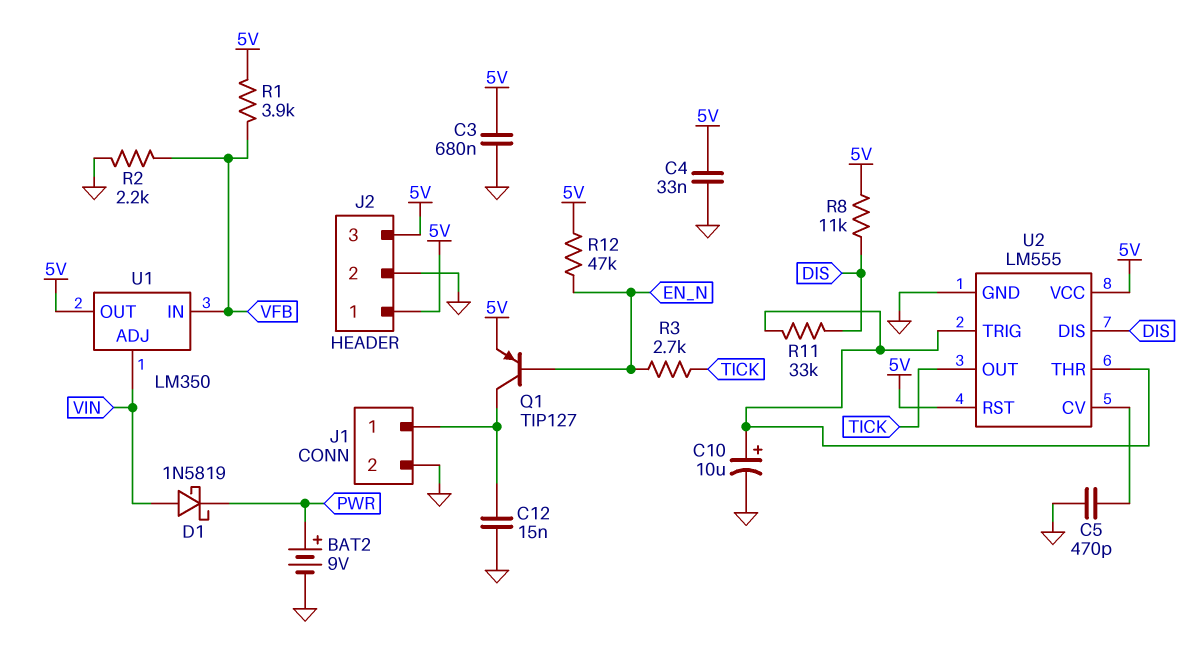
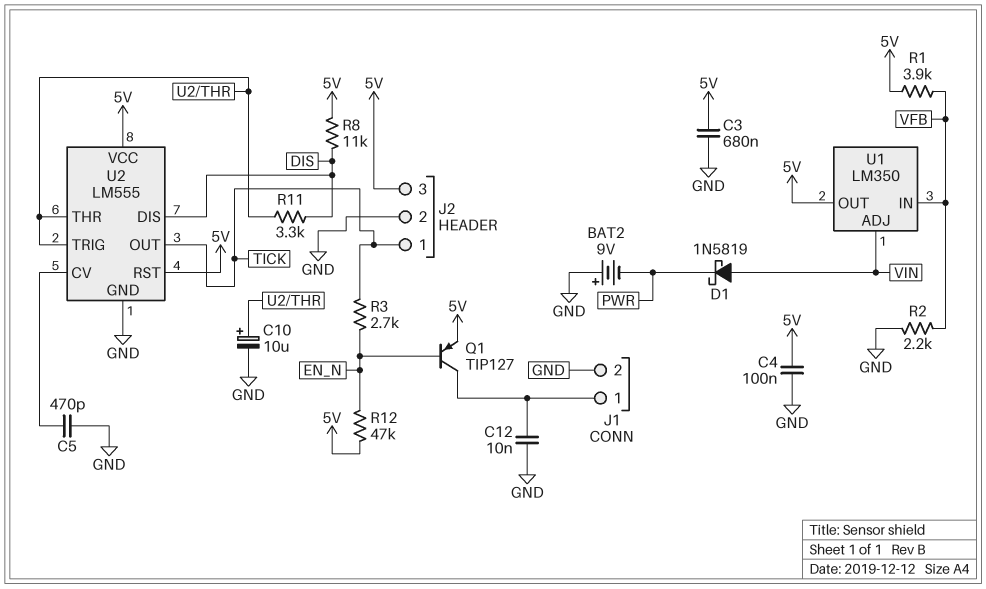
BAT2: 9V (plus PWR, minus GND) -> 9V (plus GND, minus PWR)
C4: 33nF (5V, GND) -> 100nF (5V, GND)
C12: 15nF (GND, J1/1) -> 10nF (GND, J1/1)
J2 pin 1: 5V -> TICK
R11: 33k (DIS, U2/THR) -> 3.3k (DIS, U2/THR)

